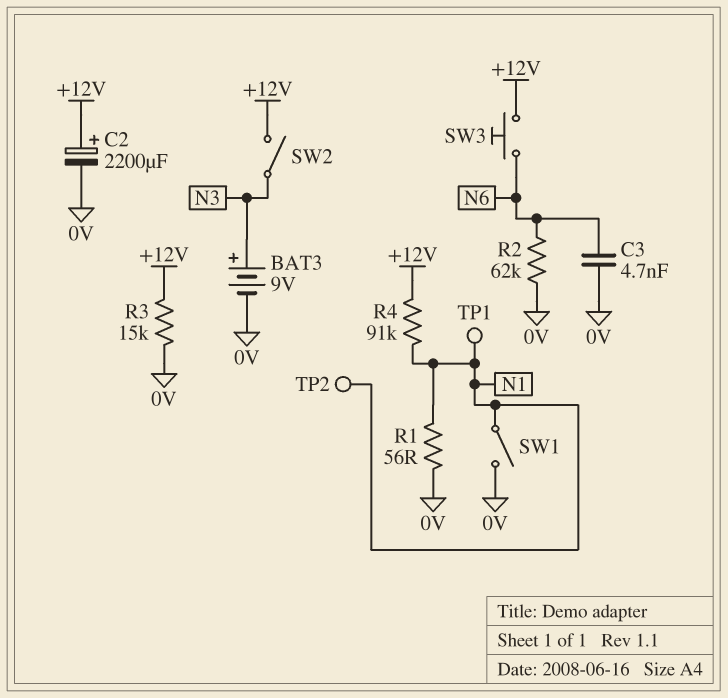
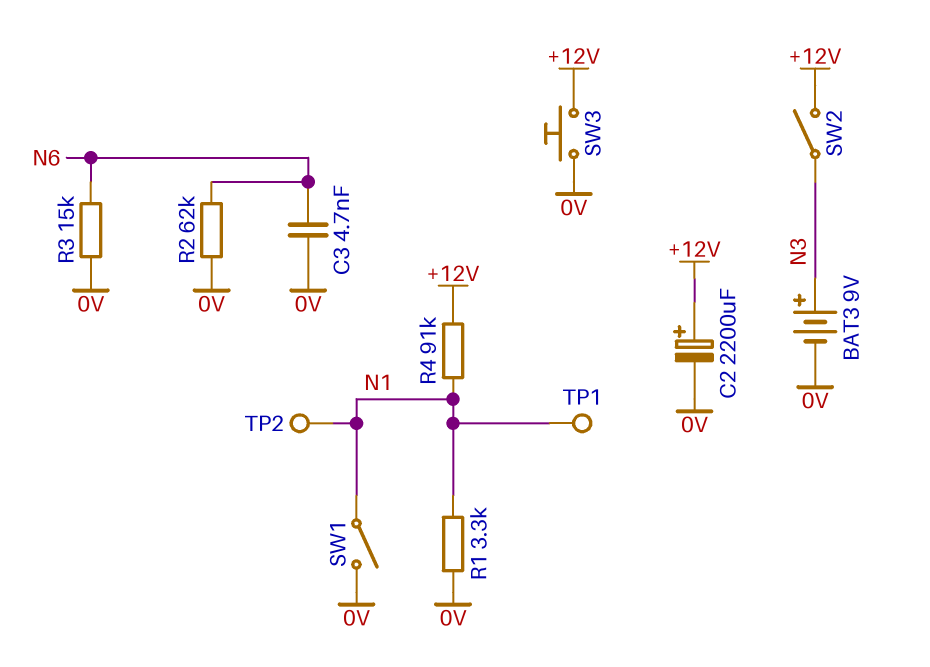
R1: 56 (0V, N1) -> 3.3k (0V, N1)
R3: 15k (+12V, 0V) -> 15k (0V, N6)
SW3: button (+12V, N6) -> button (+12V, 0V)

